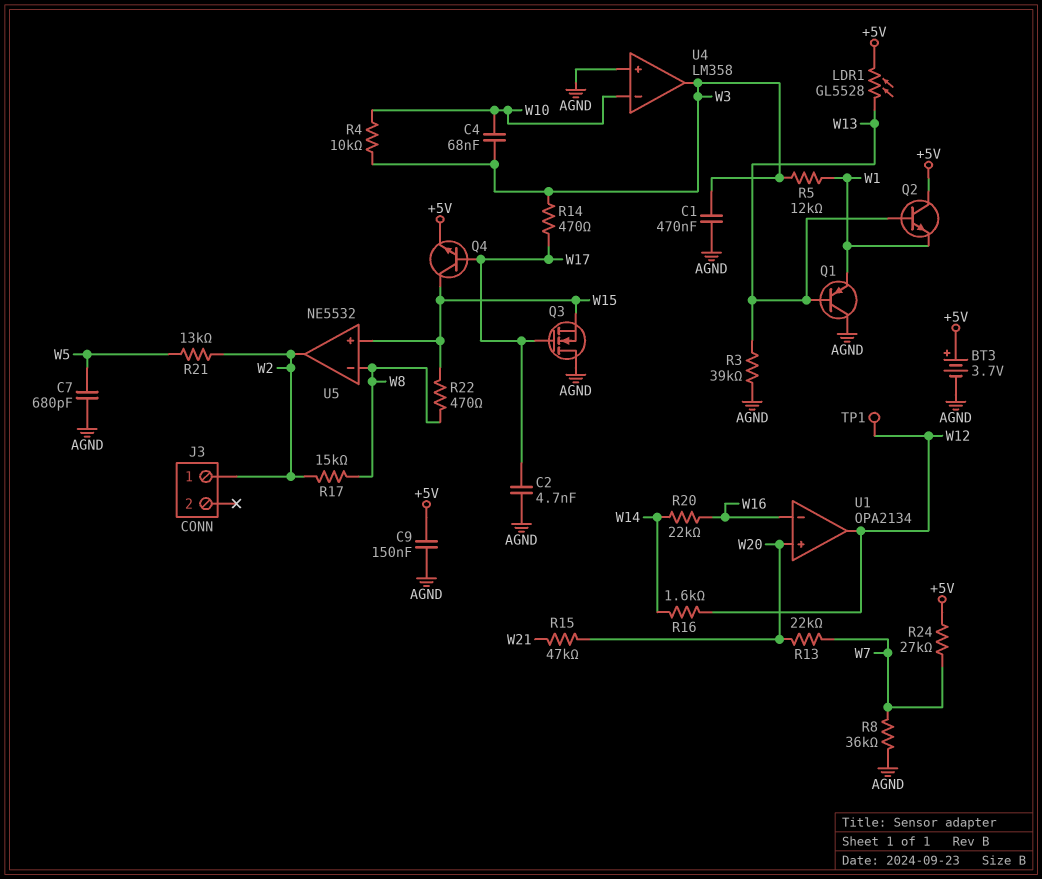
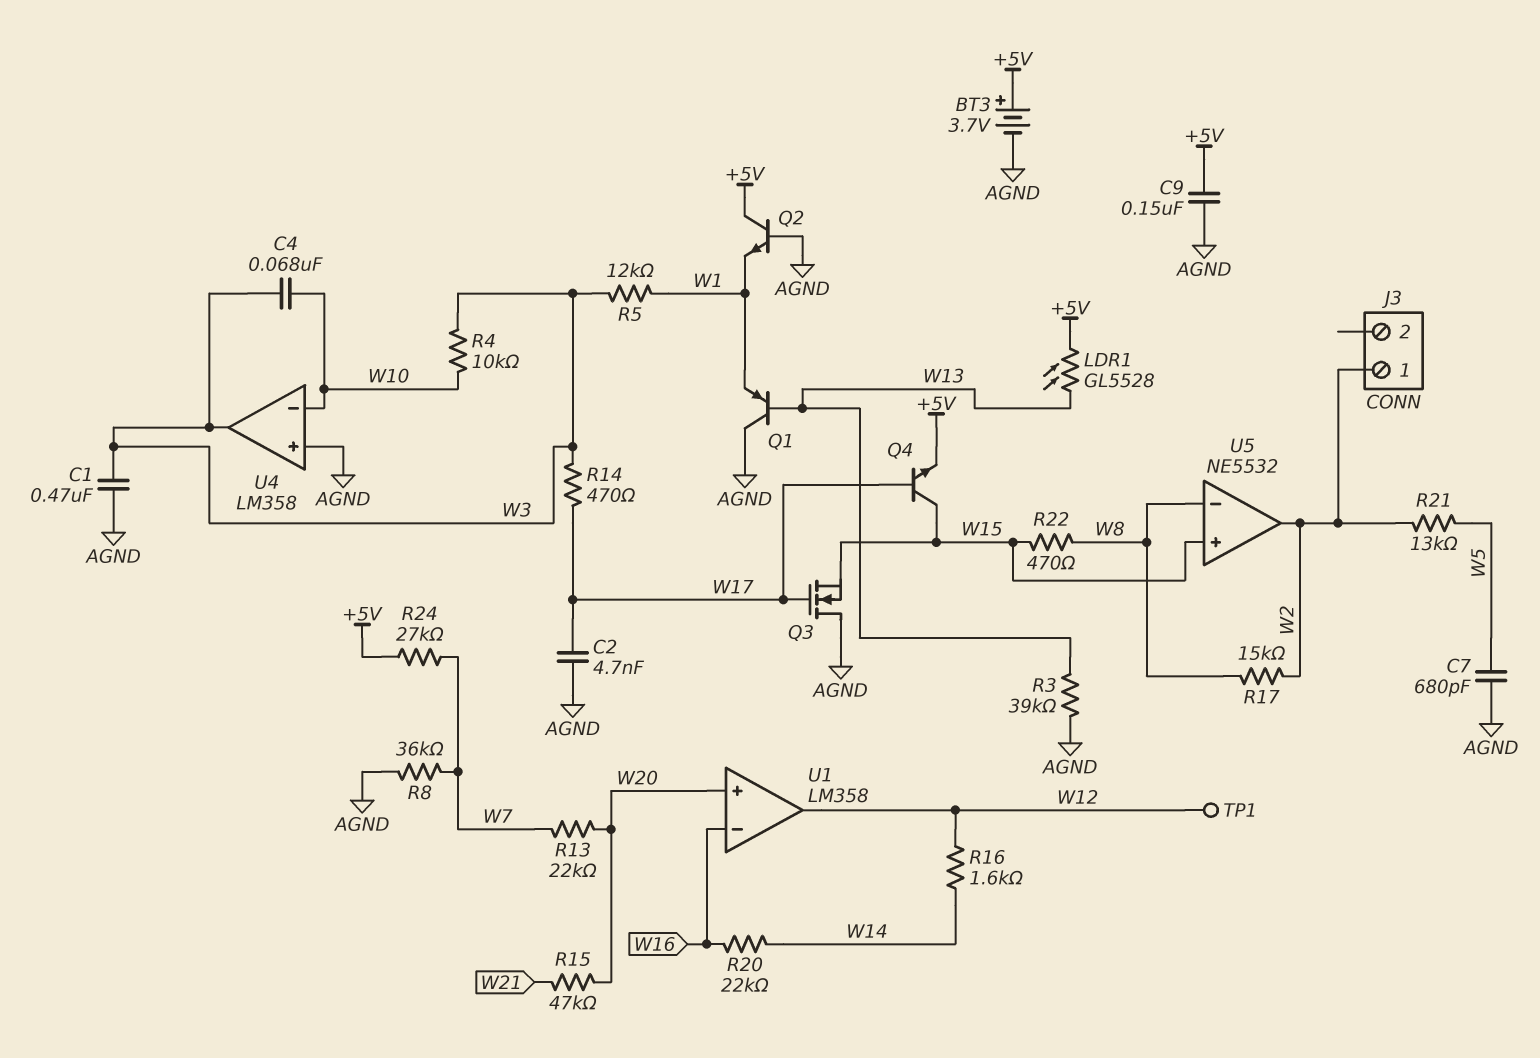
Q2: NPN (B W13, C +5V, E W1) -> NPN (B AGND, C +5V, E W1)
U1: OPA2134 -> LM358

